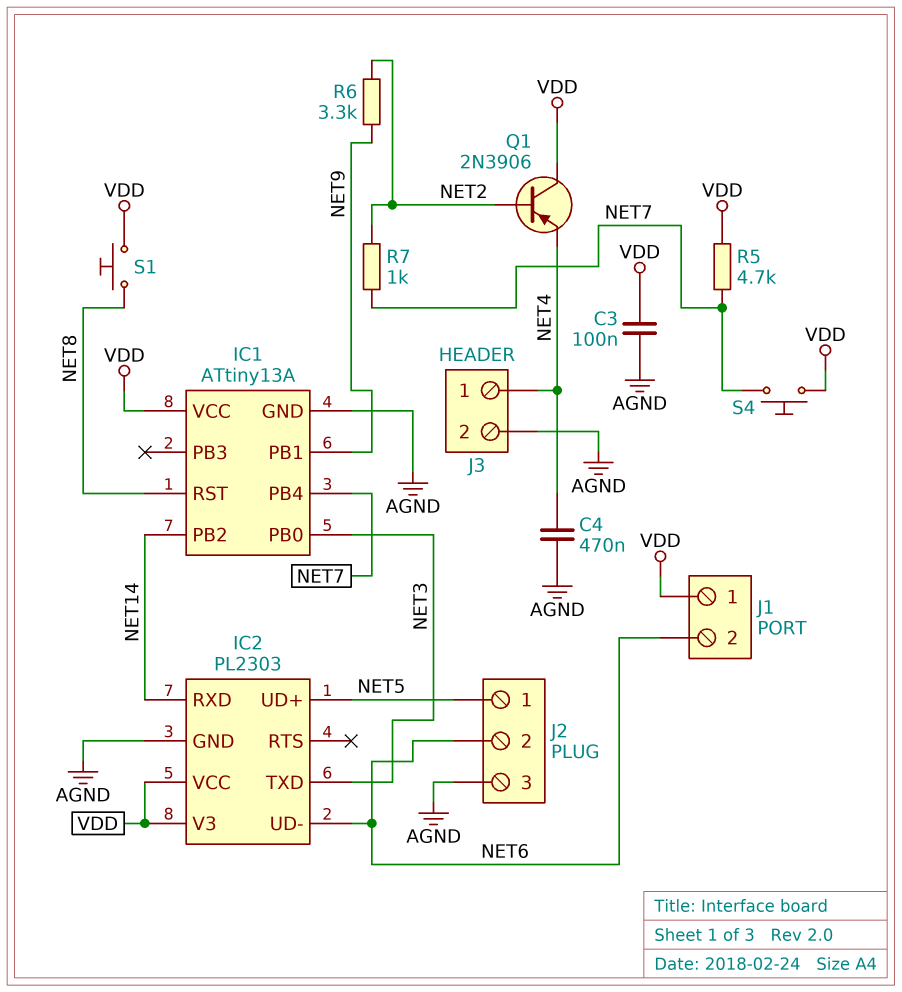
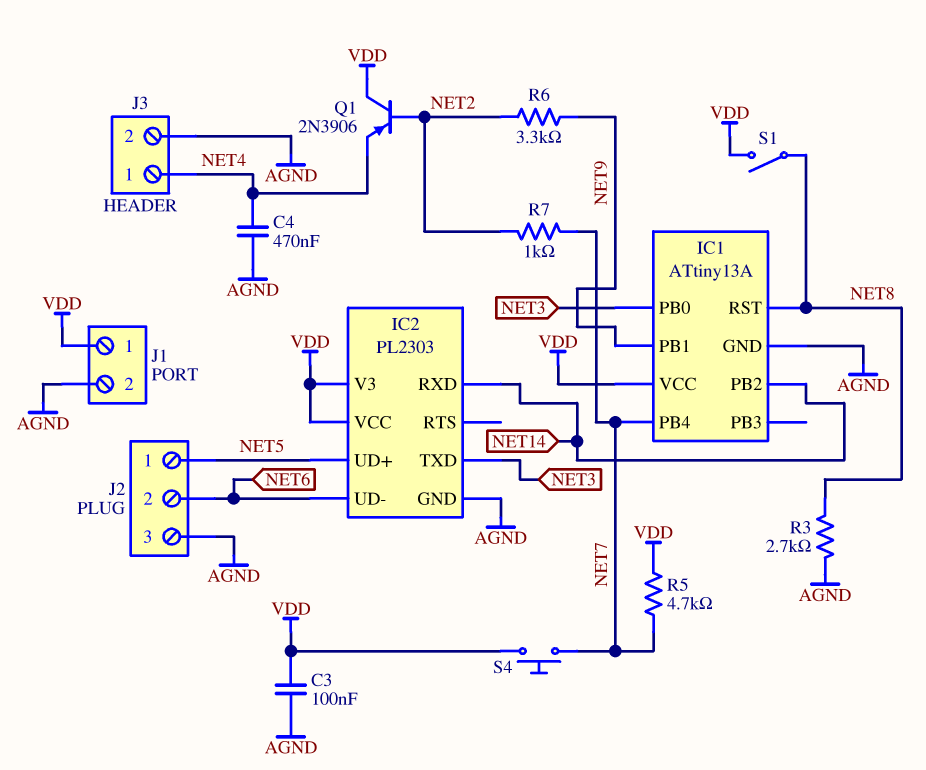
J1 pin 2: NET6 -> AGND
R3: none -> 2.7k (AGND, NET8)
S1: button (NET8, VDD) -> switch (NET8, VDD)

